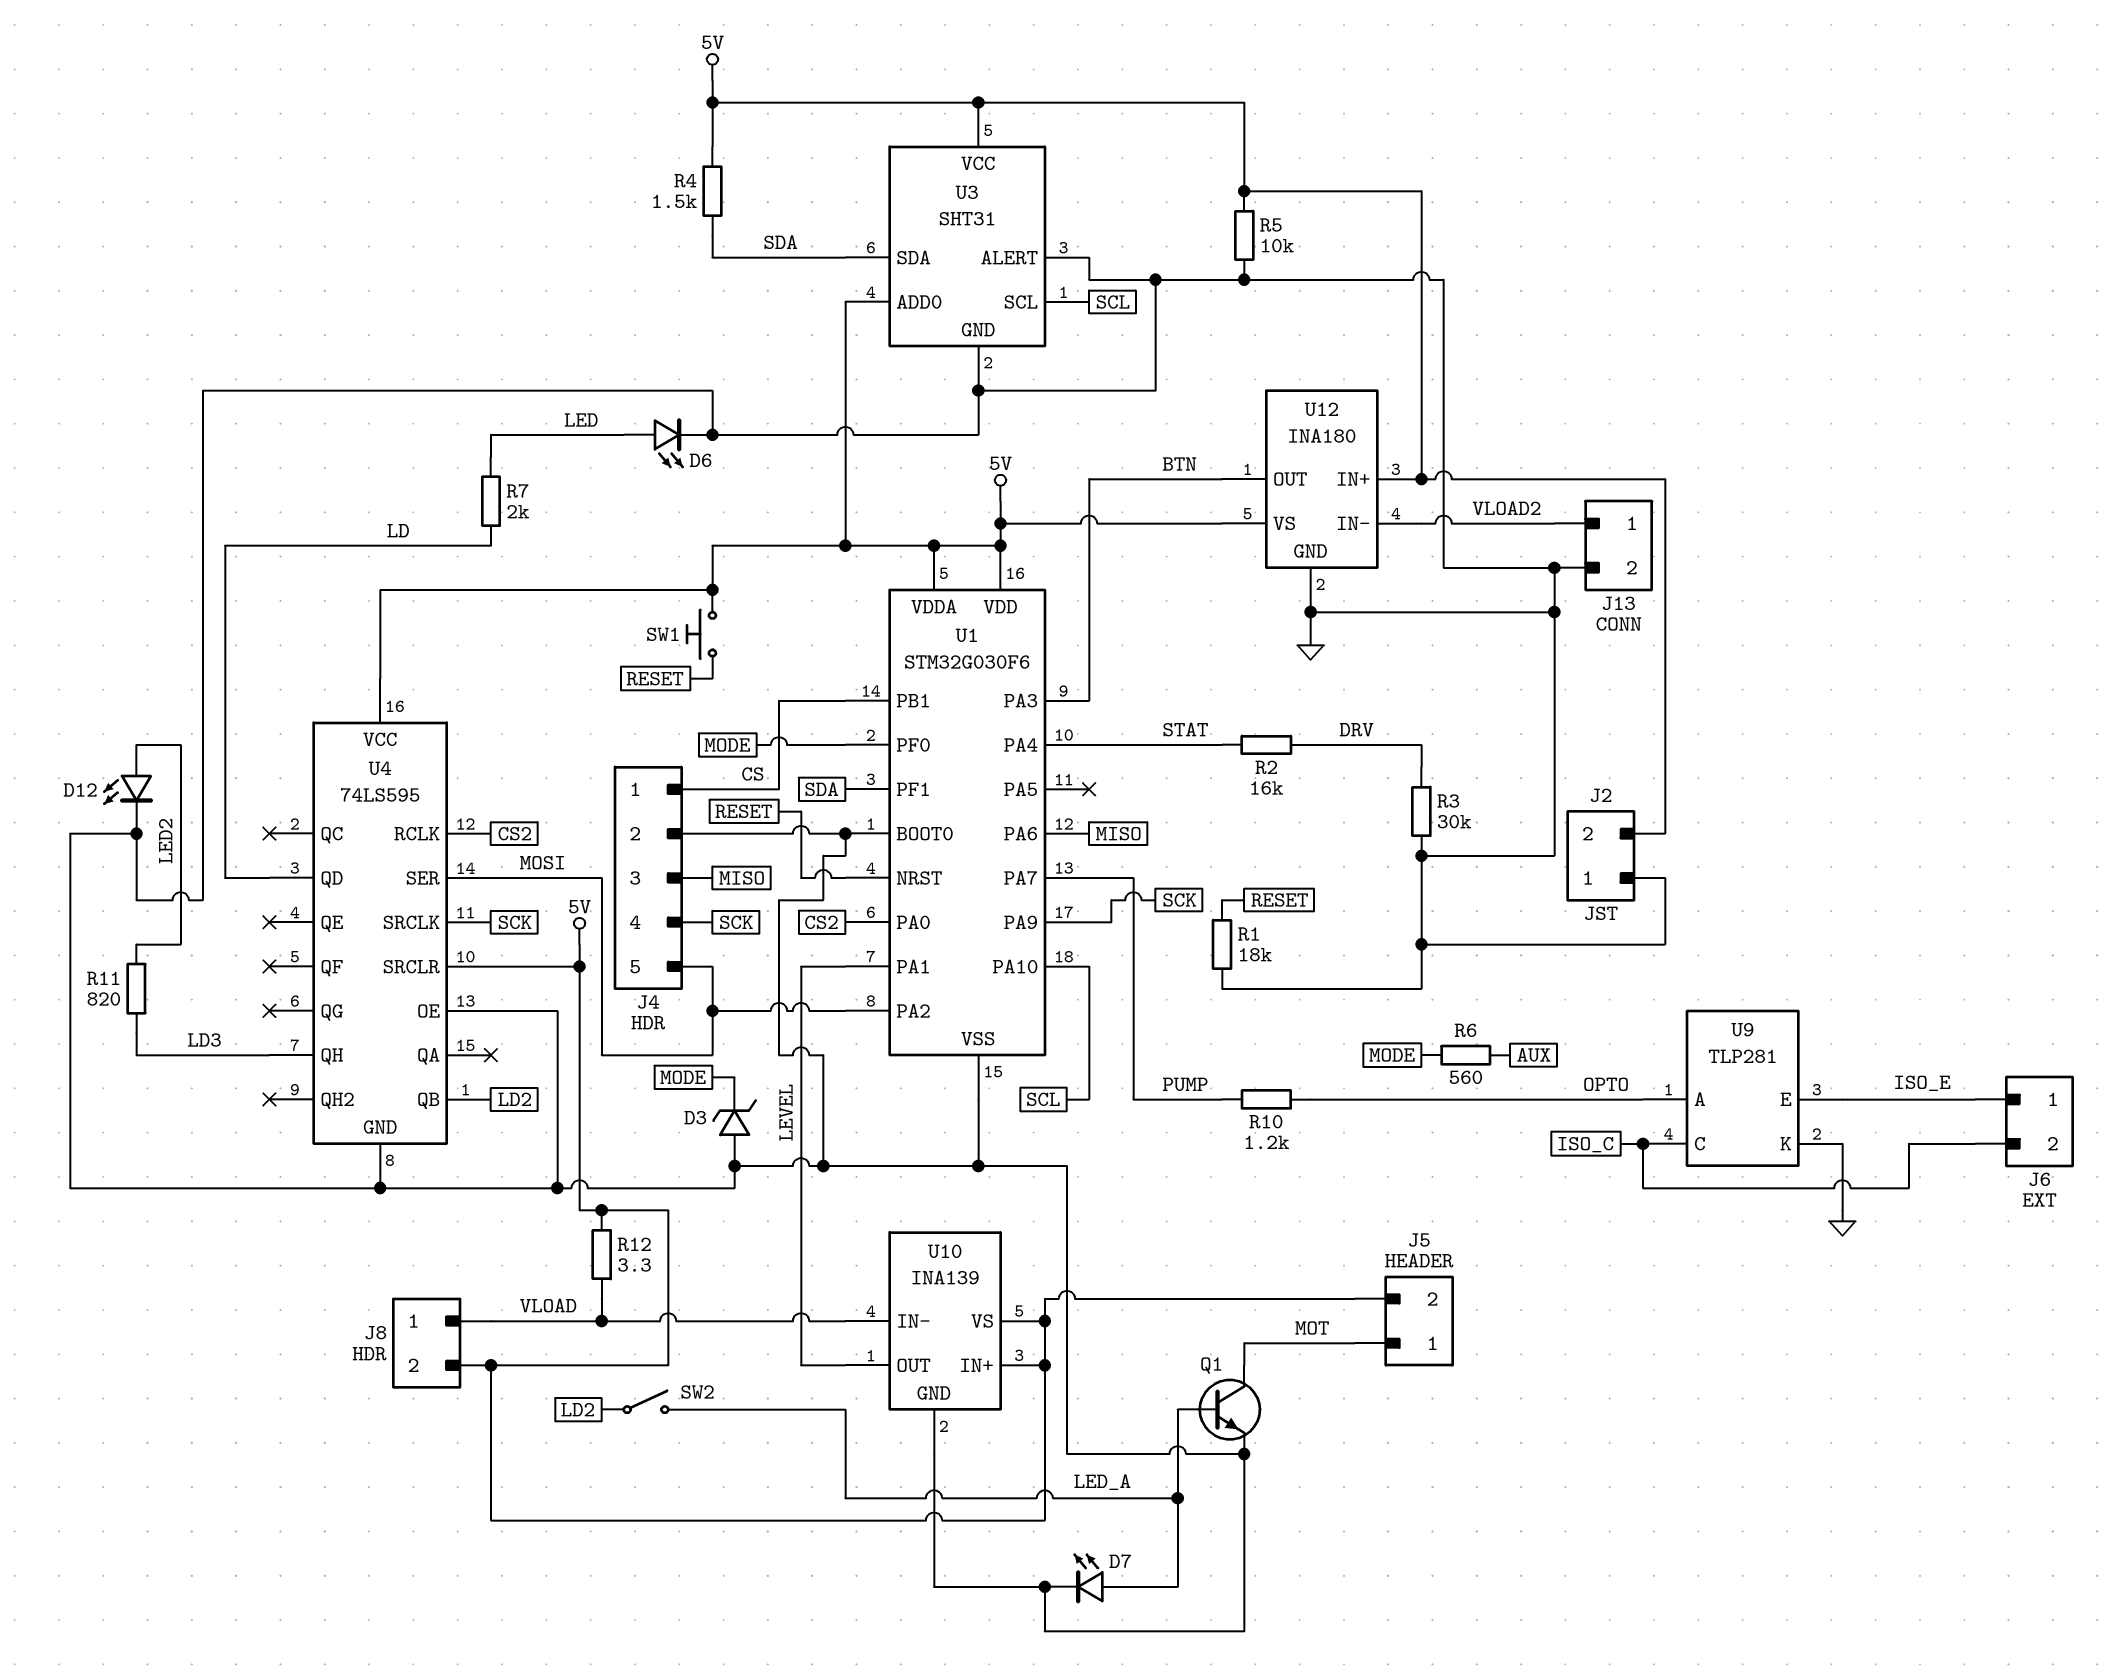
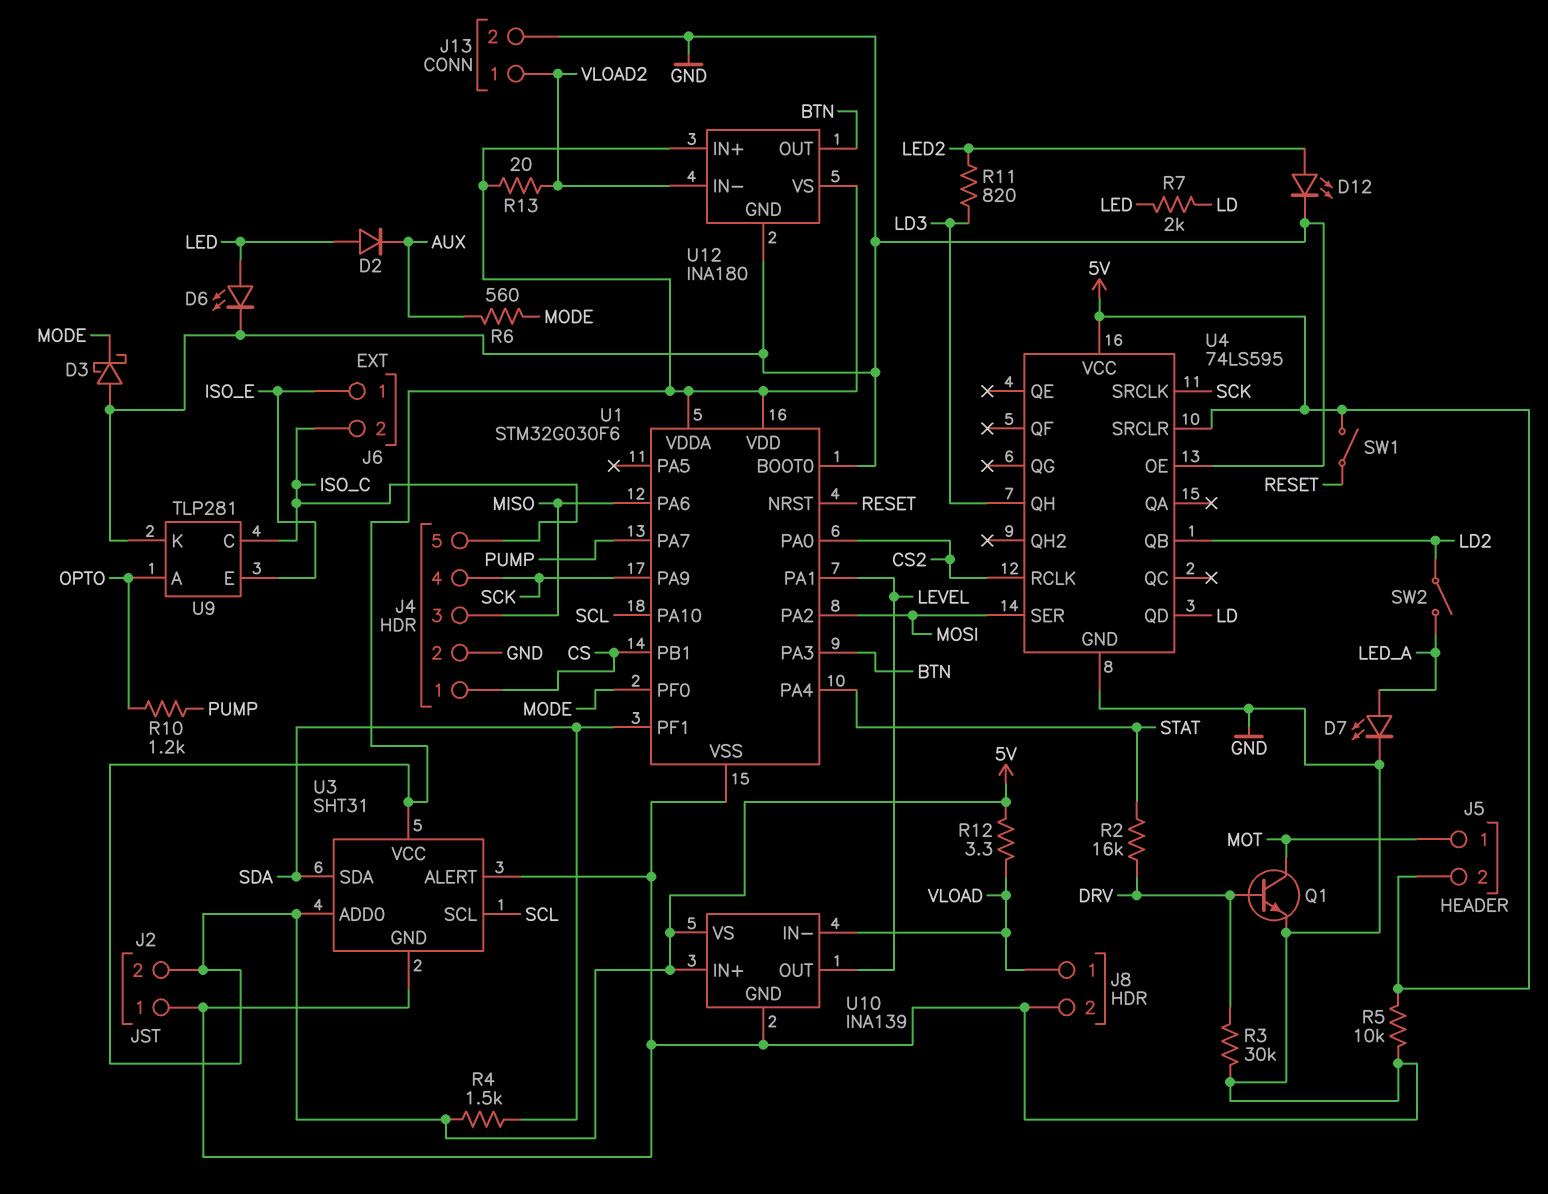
D2: none -> diode (A LED, K AUX)
D3: zener (A GND, K MODE) -> schottky (A GND, K MODE)
J4 pin 5: MOSI -> ISO_C
J8 pin 2: 5V -> GND
Q1: NPN (B LED_A, C MOT, E GND) -> NPN (B DRV, C MOT, E GND)
R1: 18k (GND, RESET) -> none
R13: none -> 20 (5V, VLOAD2)
SW1: button (5V, RESET) -> switch (5V, RESET)

